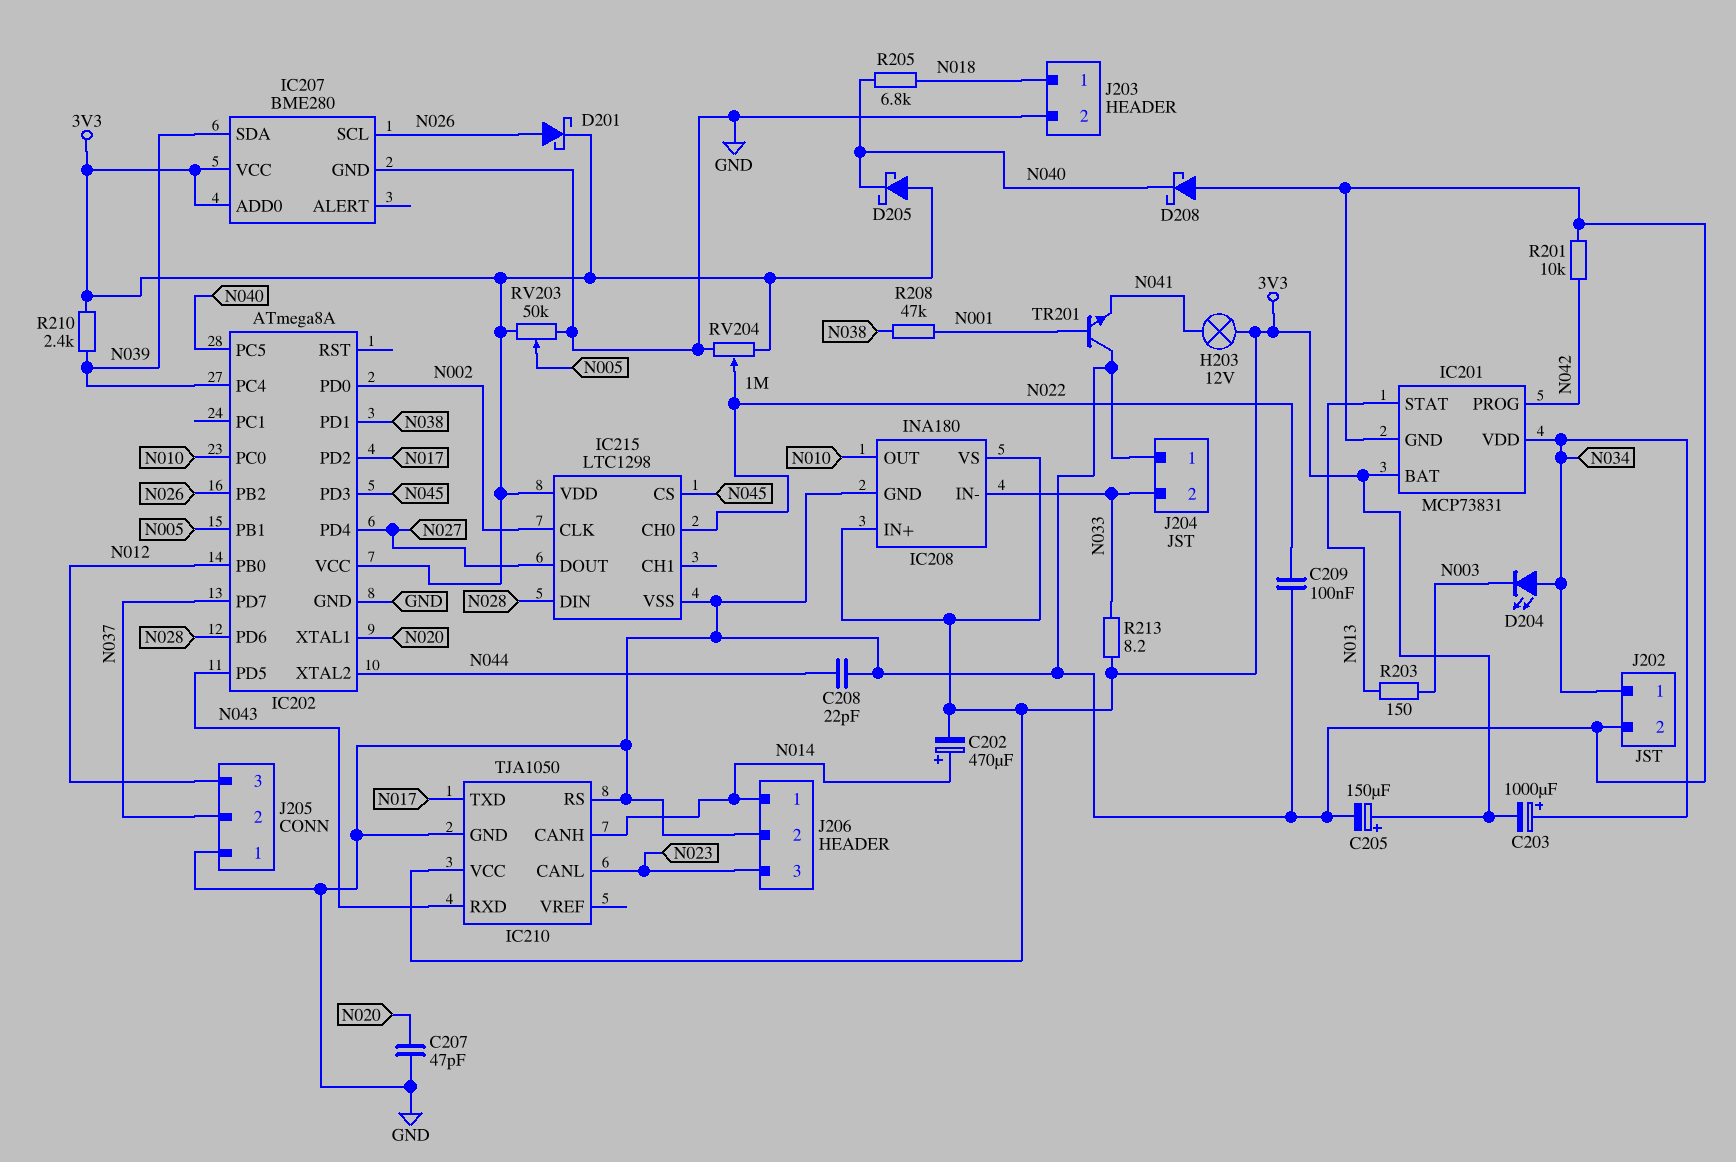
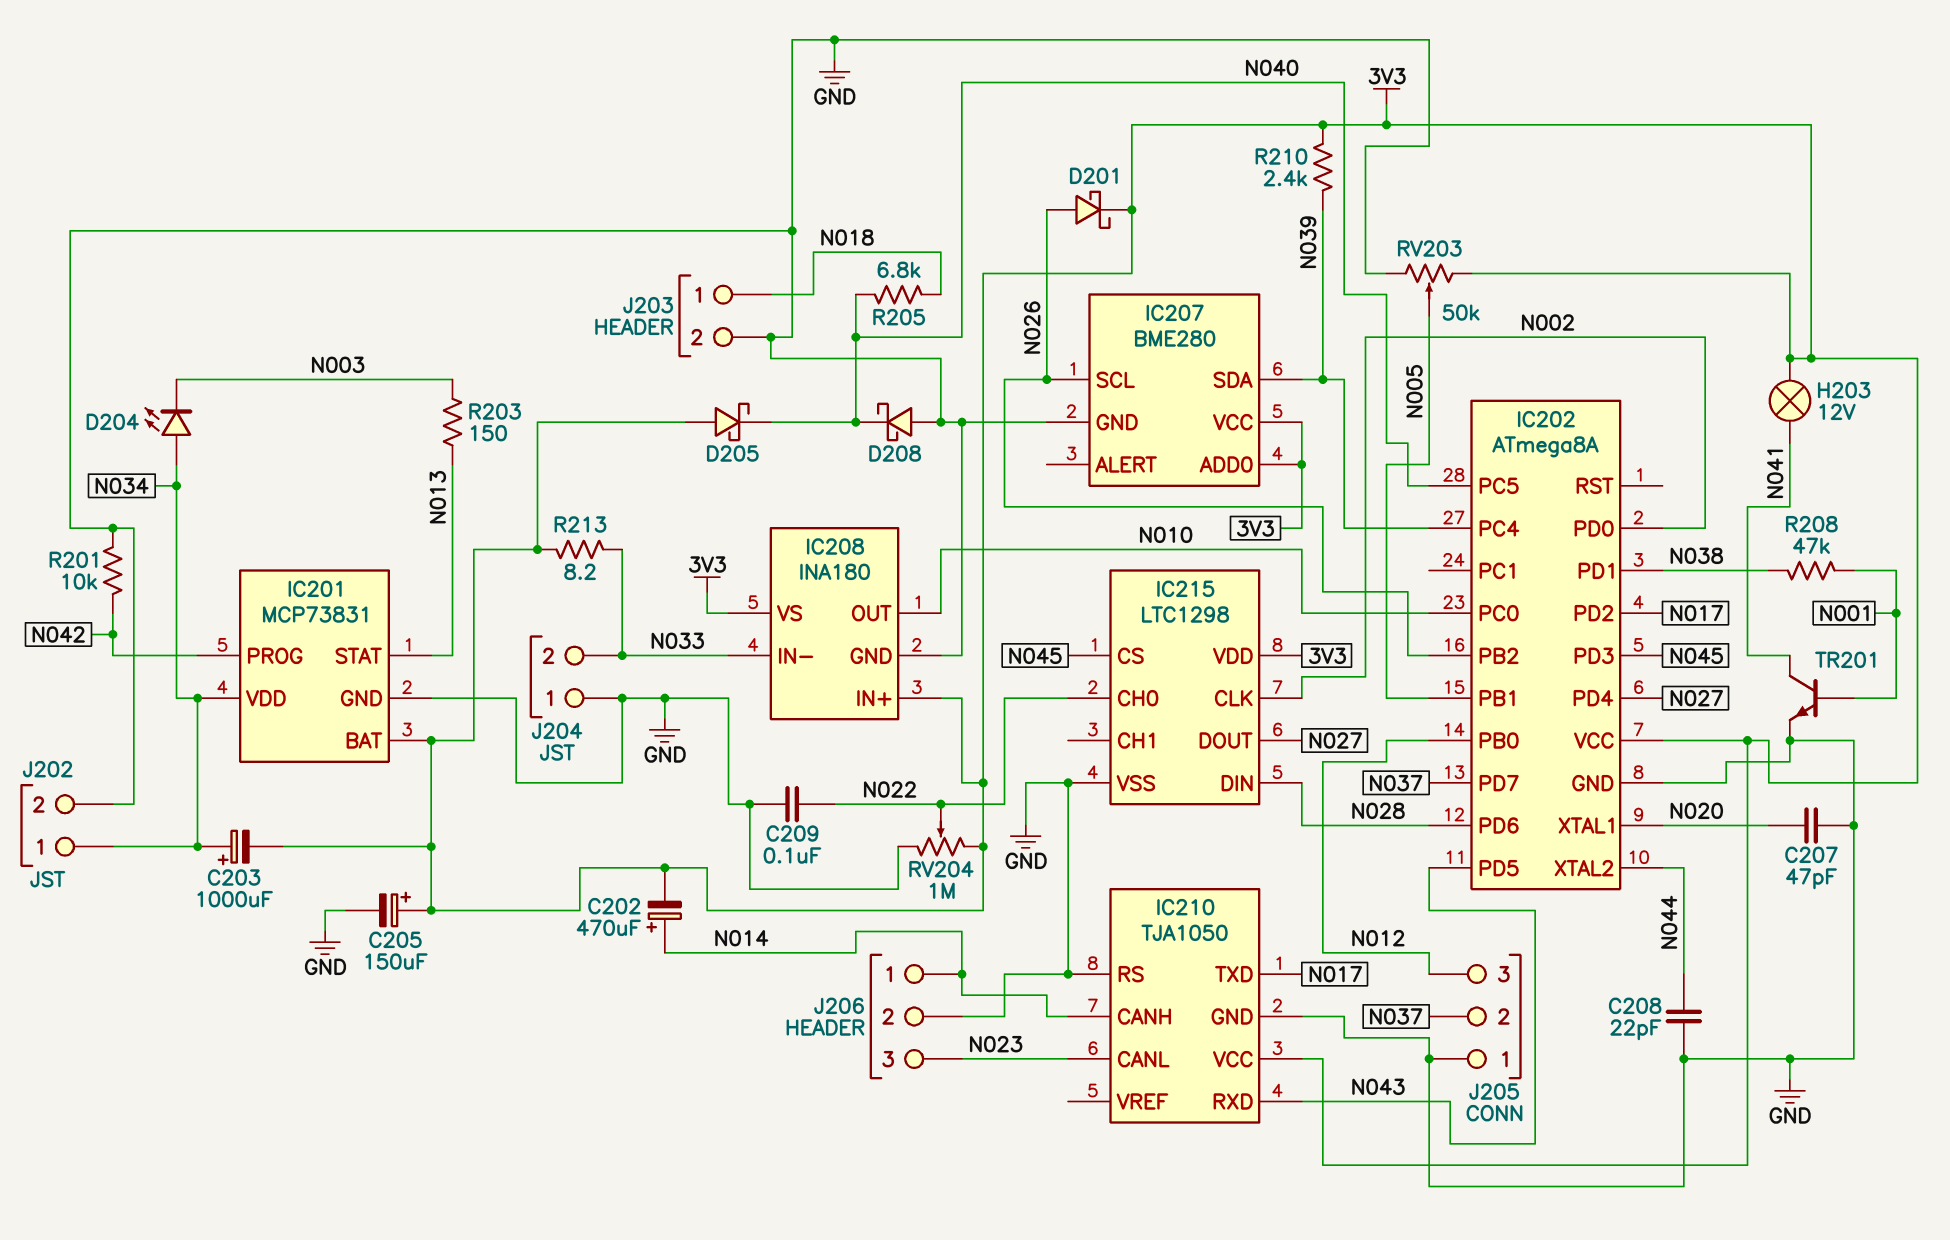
TR201: NPN (B N001, C GND, E N041) -> NPN (B N001, C N041, E GND)

